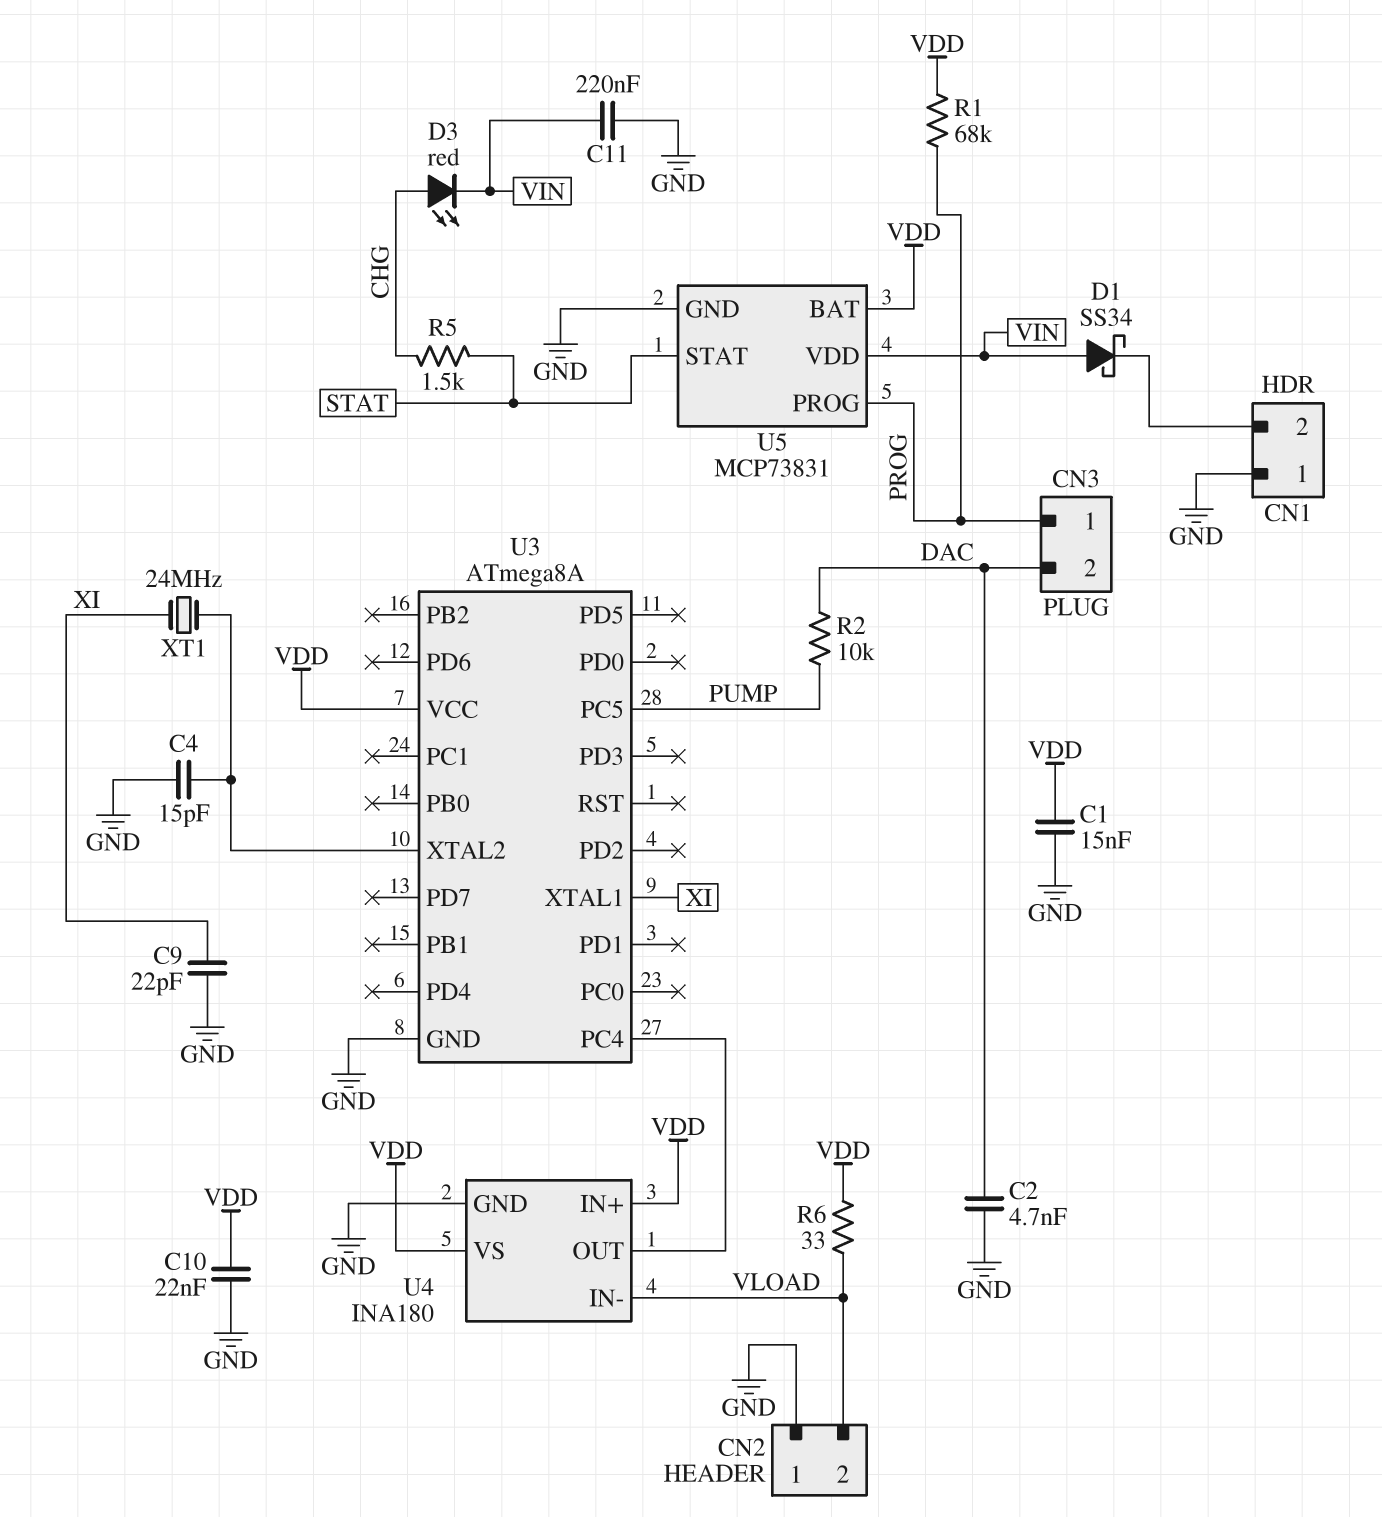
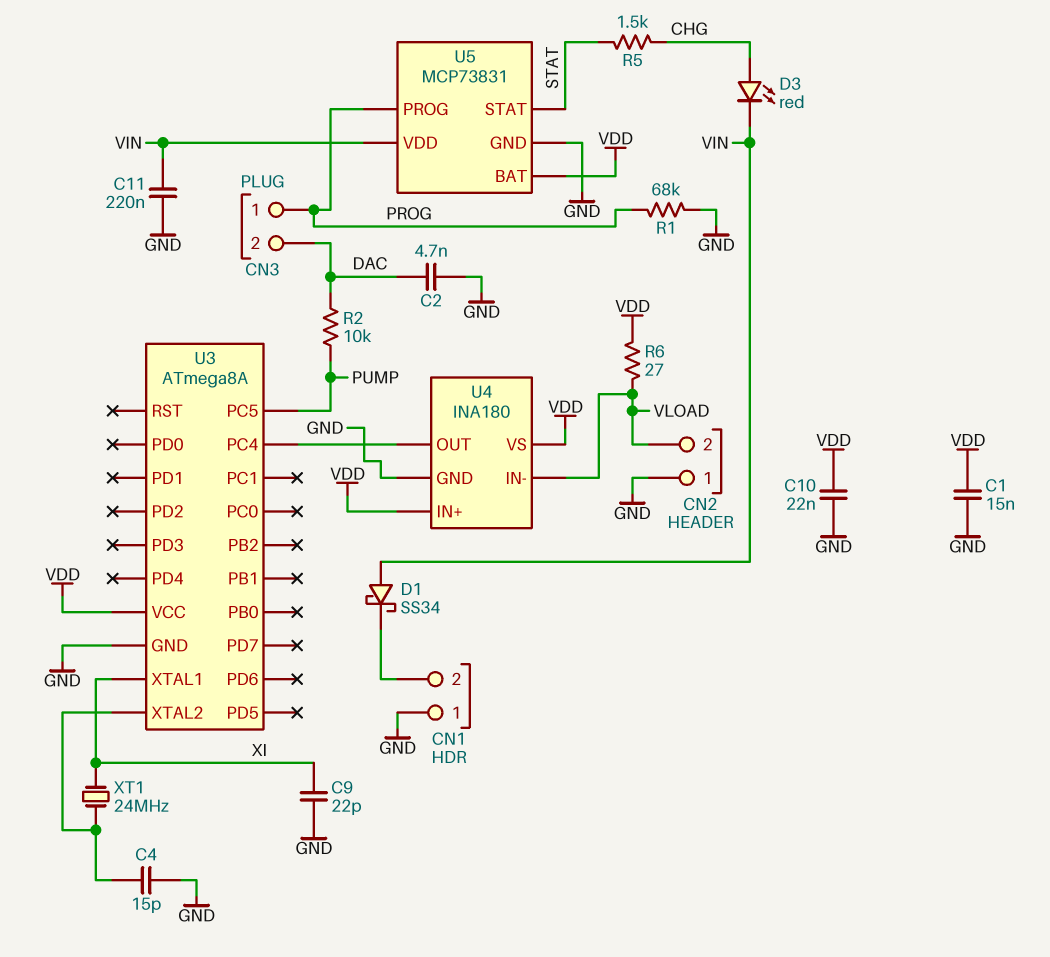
R1: 68k (PROG, VDD) -> 68k (GND, PROG)
R6: 33 (VDD, VLOAD) -> 27 (VDD, VLOAD)

